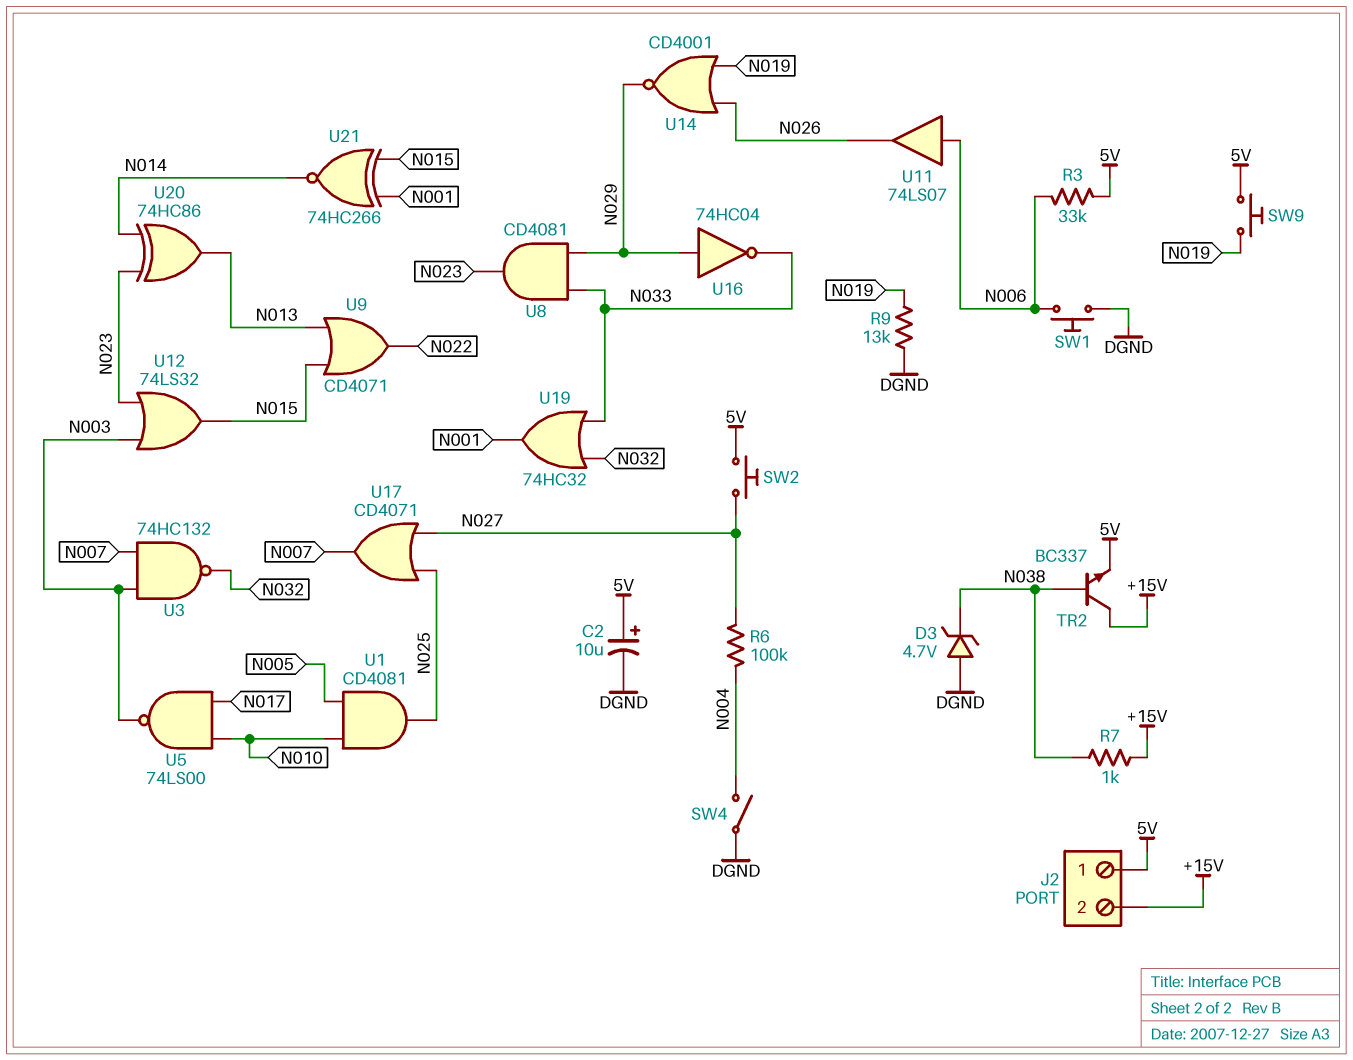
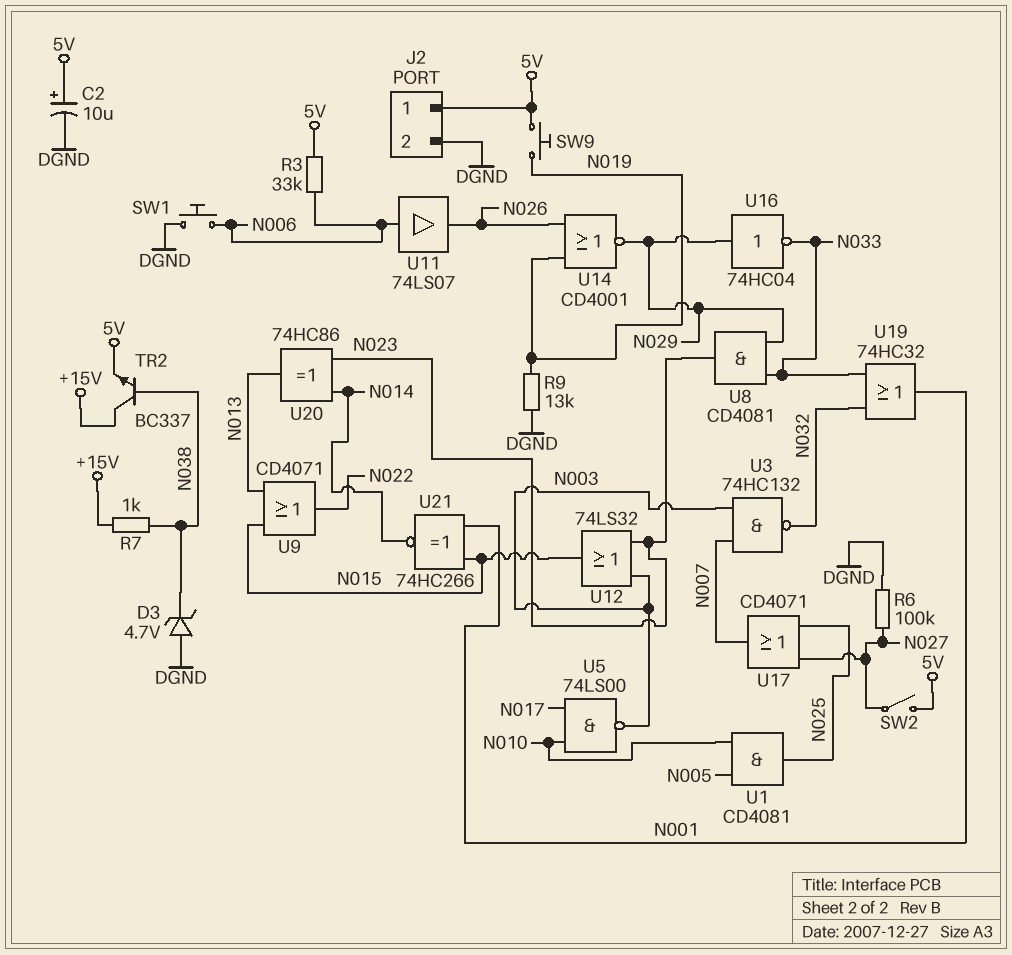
J2 pin 2: +15V -> DGND
R6: 100k (N004, N027) -> 100k (DGND, N027)
SW2: button (5V, N027) -> switch (5V, N027)
SW4: switch (DGND, N004) -> none

